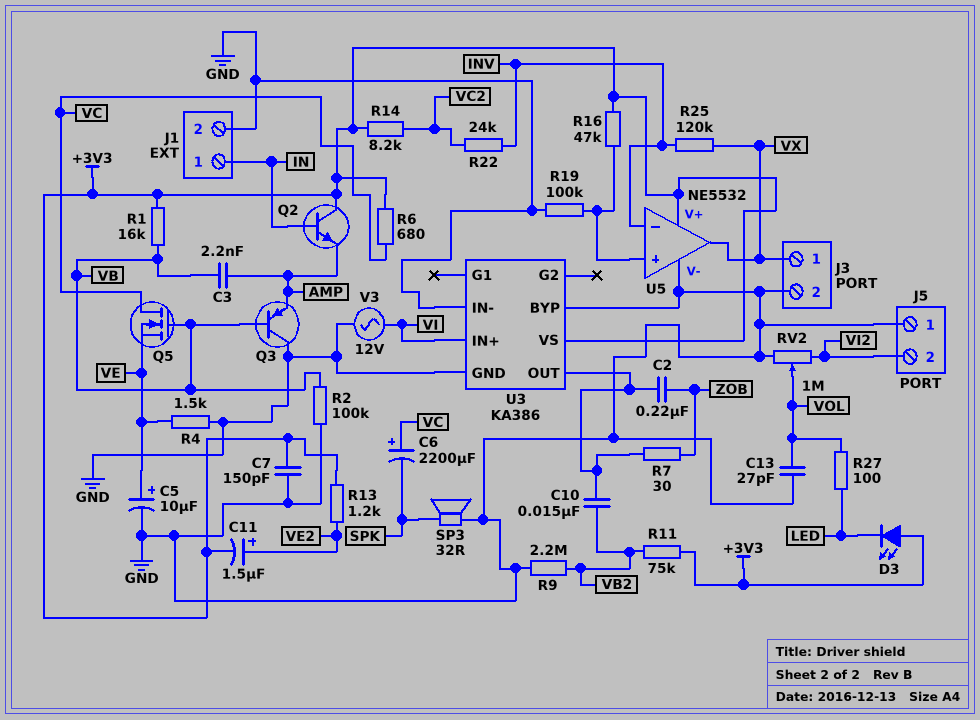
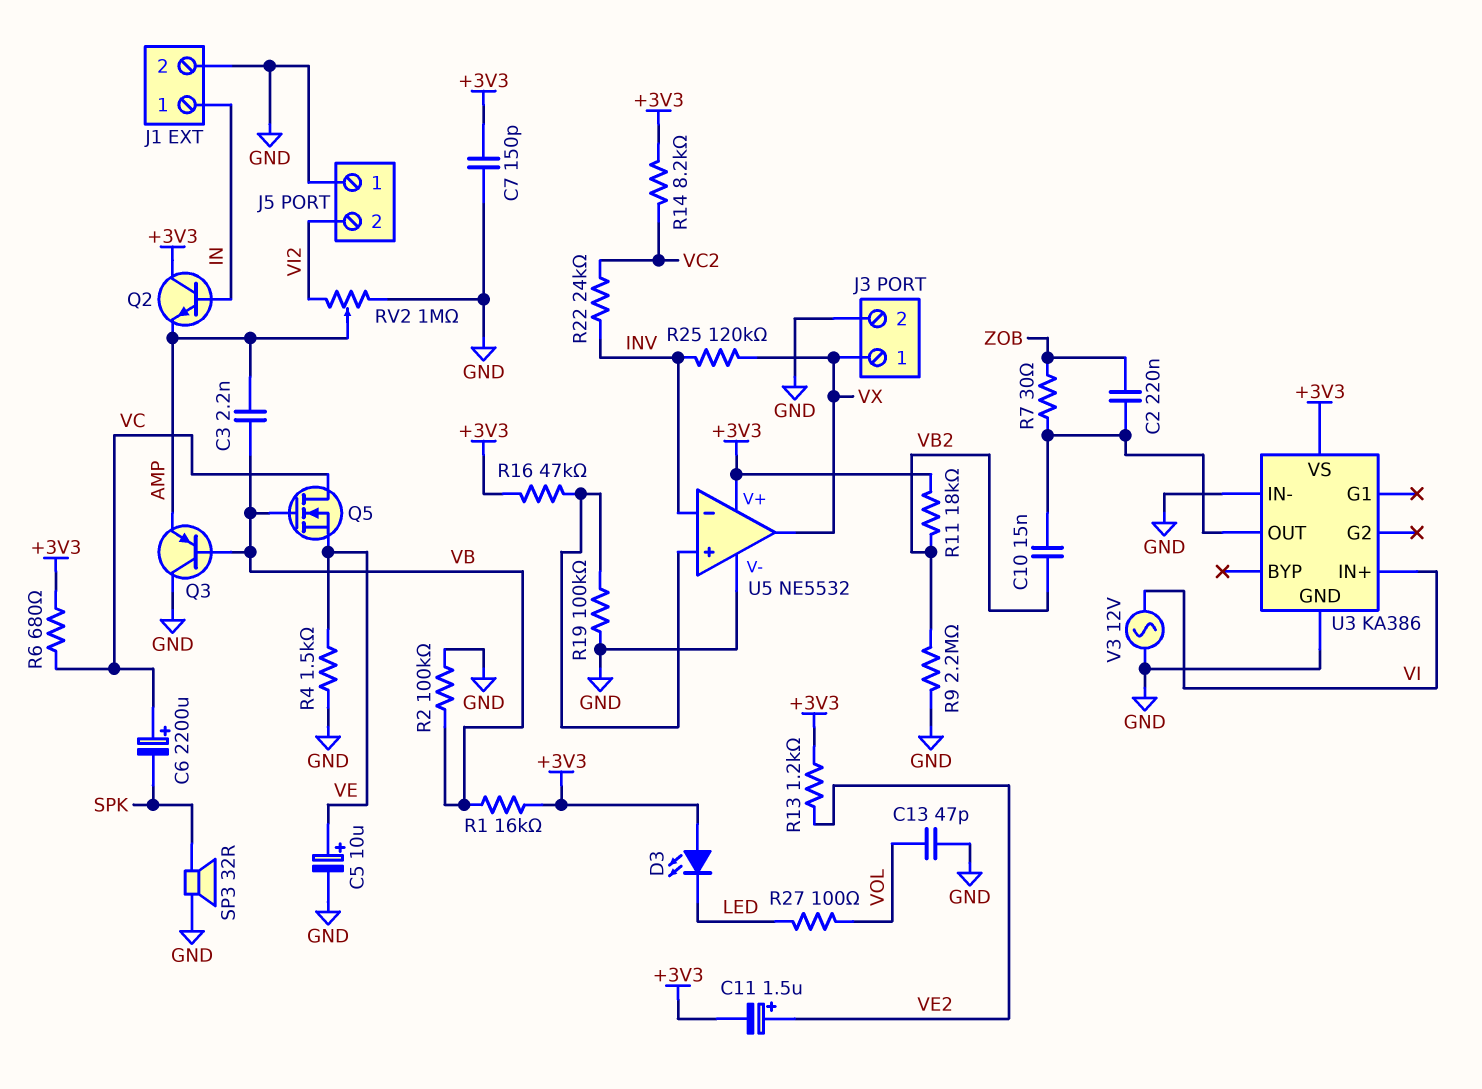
C13: 27pF (GND, VOL) -> 47pF (GND, VOL)
R11: 75k (+3V3, VB2) -> 18k (+3V3, VB2)
RV2: 1M (GND, VI2, wiper VOL) -> 1M (GND, VI2, wiper AMP)
U3 pin BYP: GND -> none

